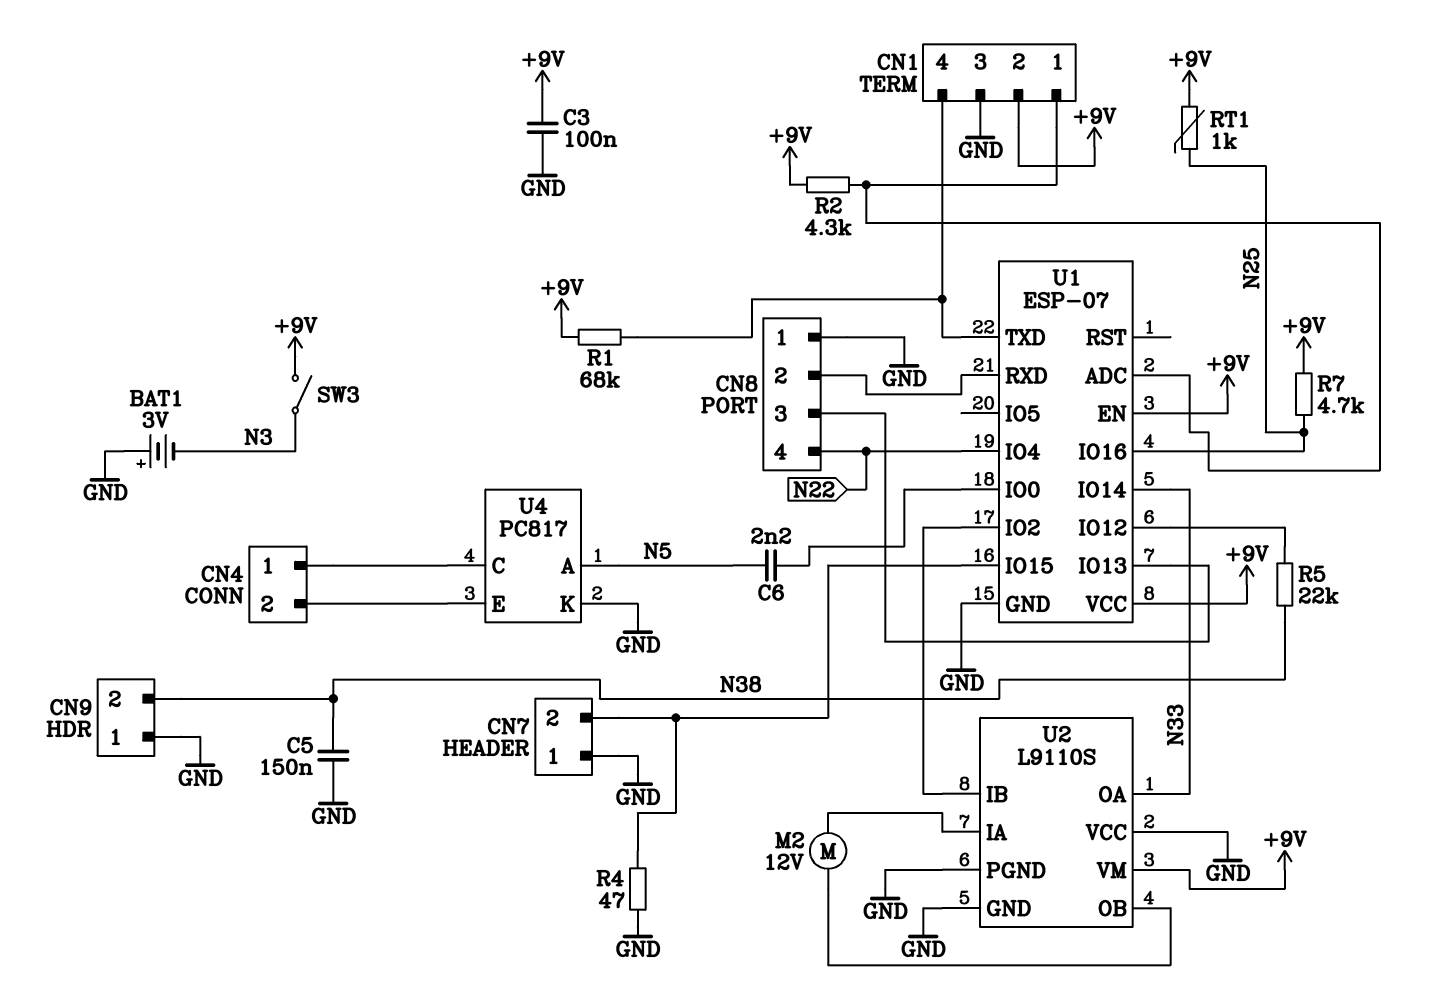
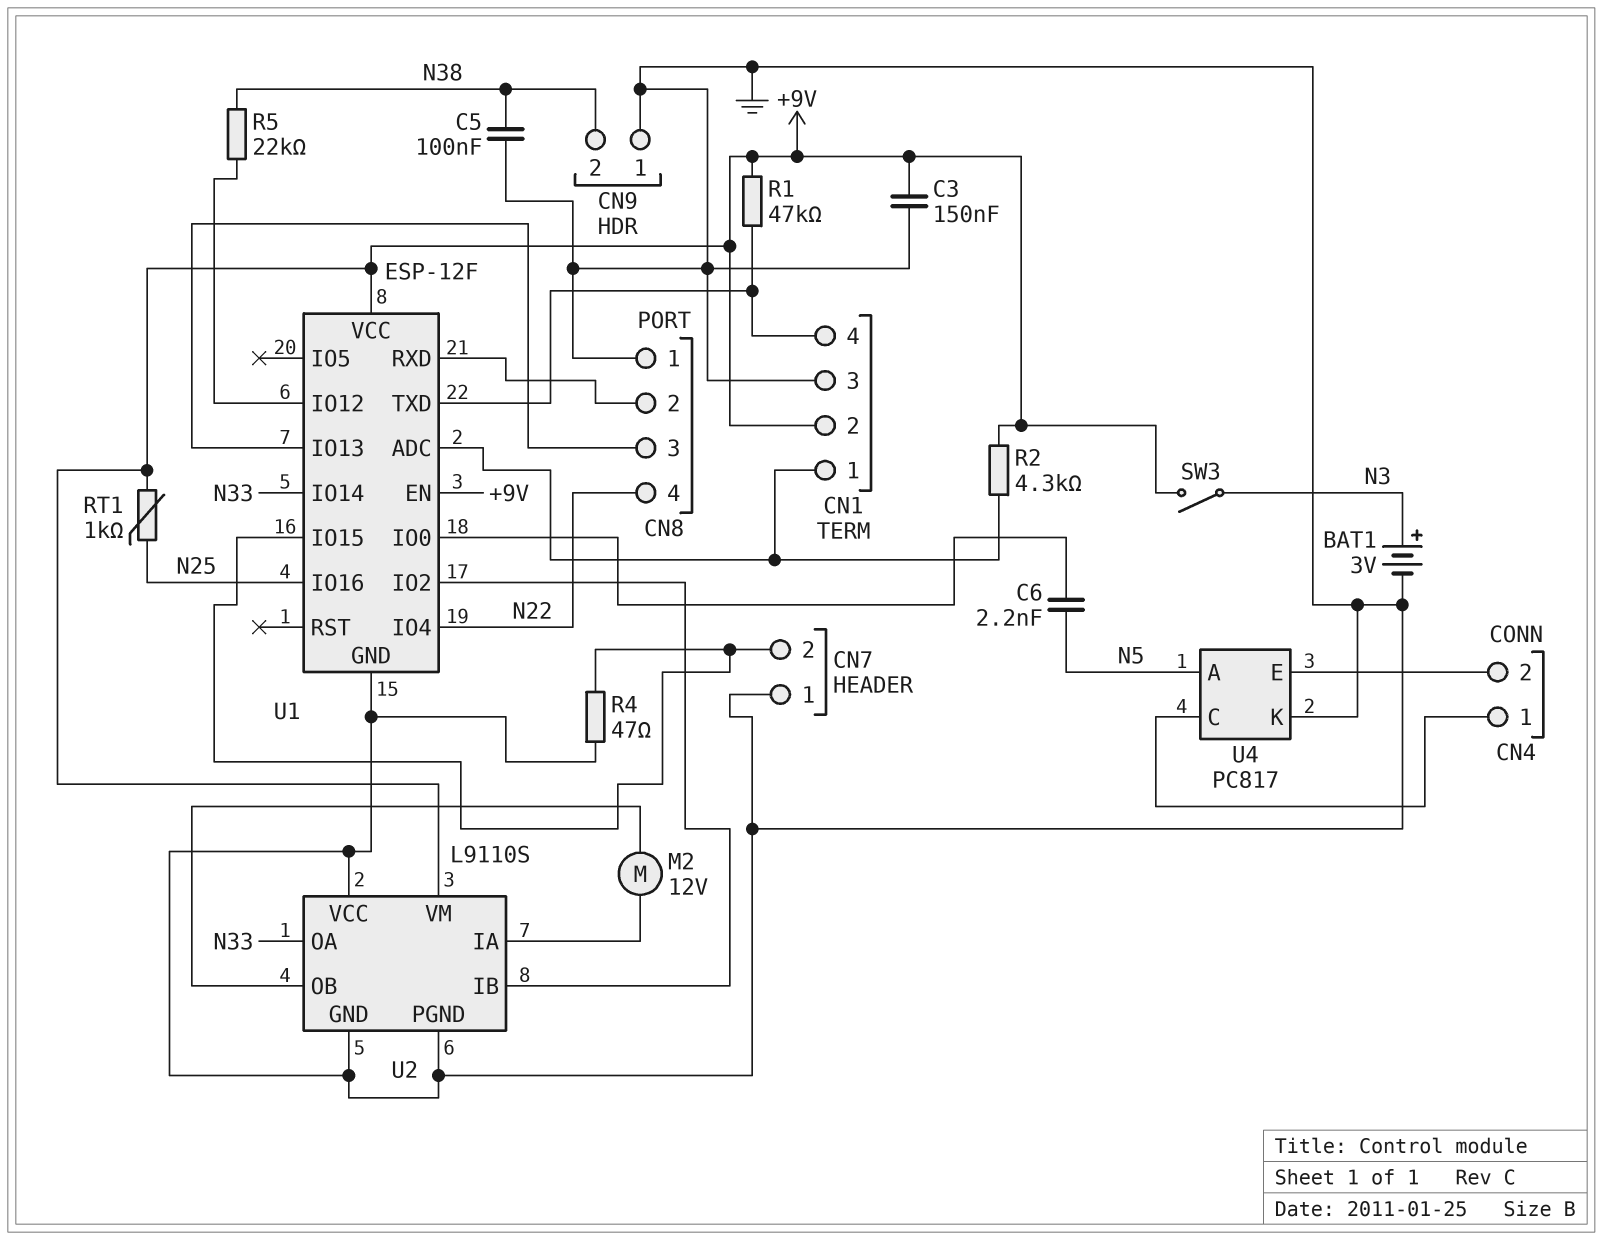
BAT1: 3V (plus GND, minus N3) -> 3V (plus N3, minus GND)
C3: 100nF (+9V, GND) -> 150nF (+9V, GND)
C5: 150nF (GND, N38) -> 100nF (GND, N38)
R1: 68k (+9V, CN1/4) -> 47k (+9V, CN1/4)
R7: 4.7k (+9V, N25) -> none
U1: ESP-07 -> ESP-12F

